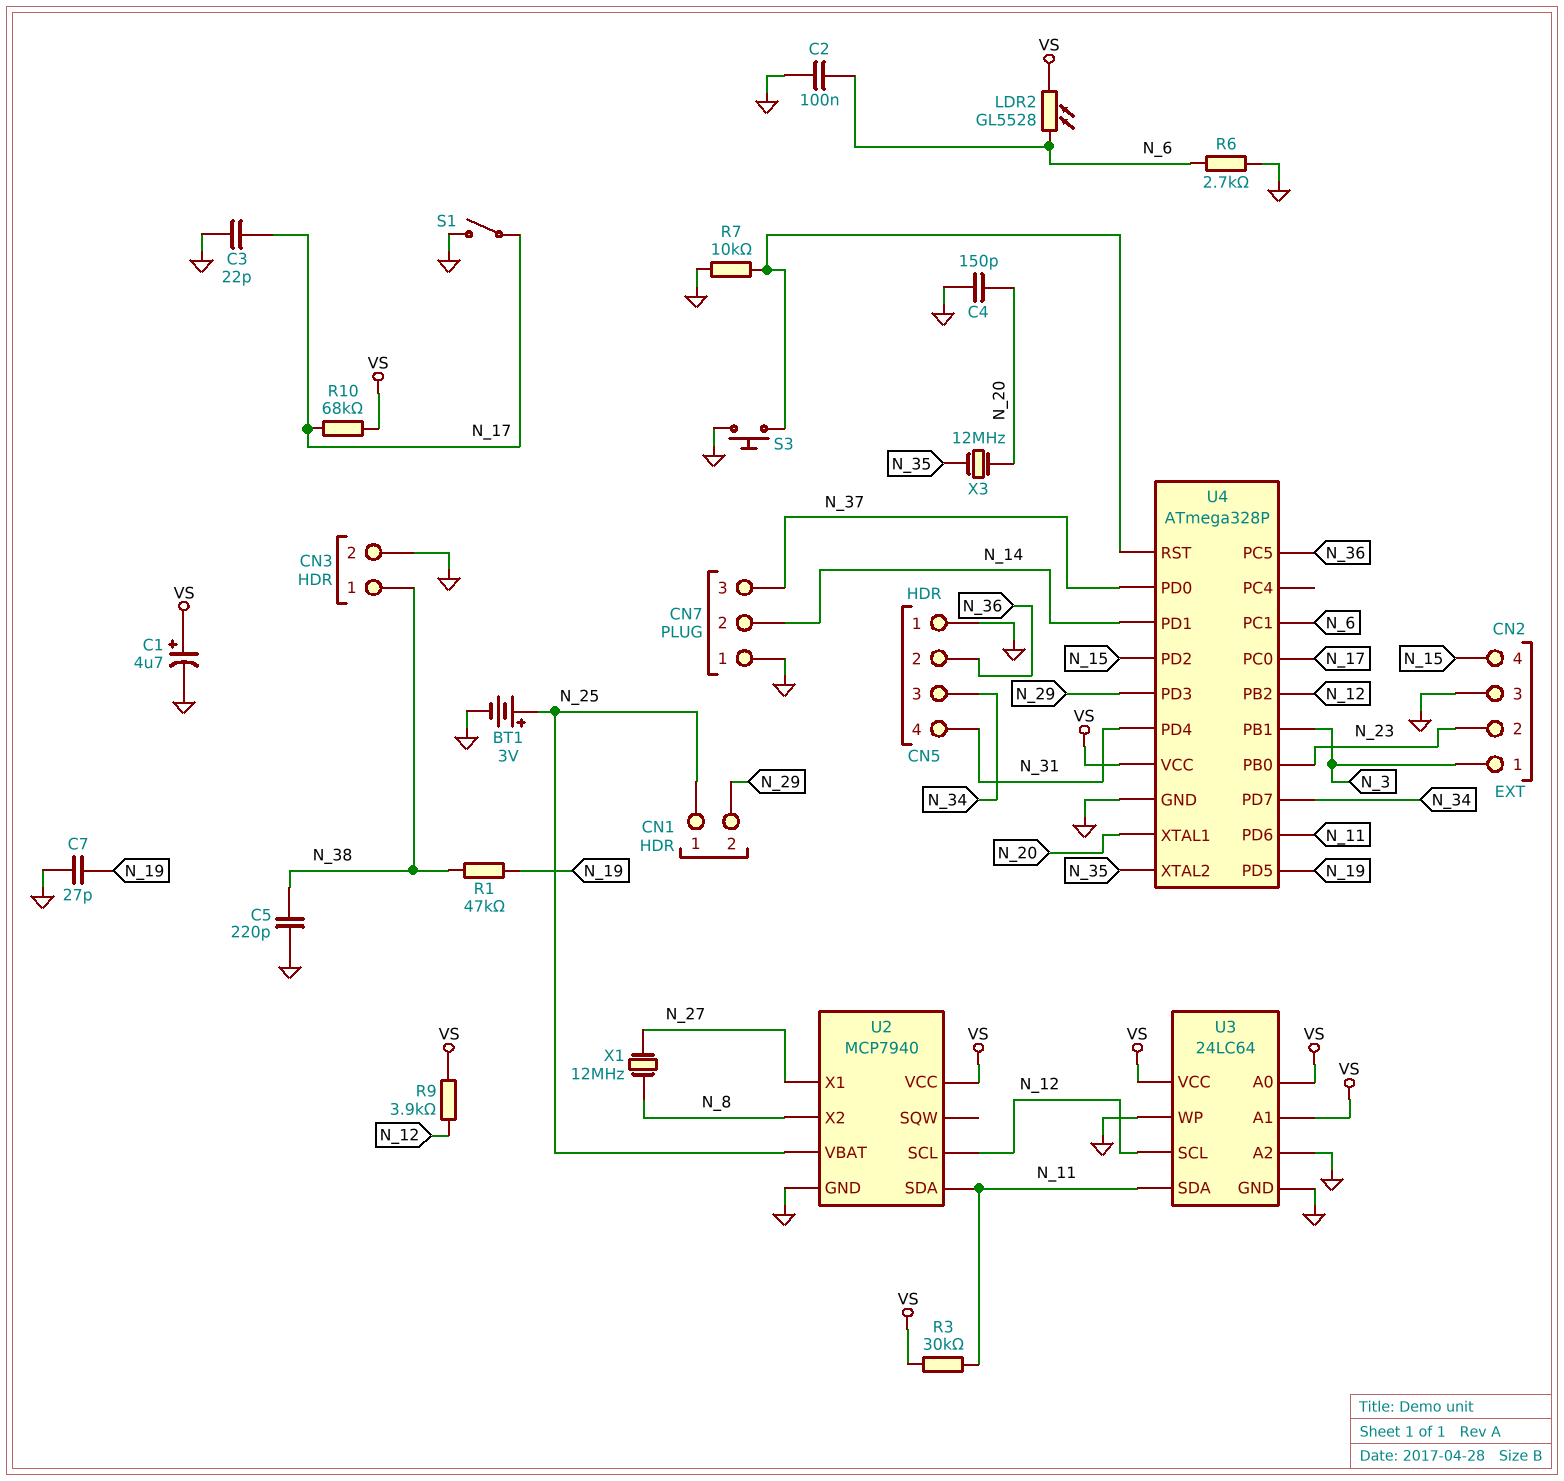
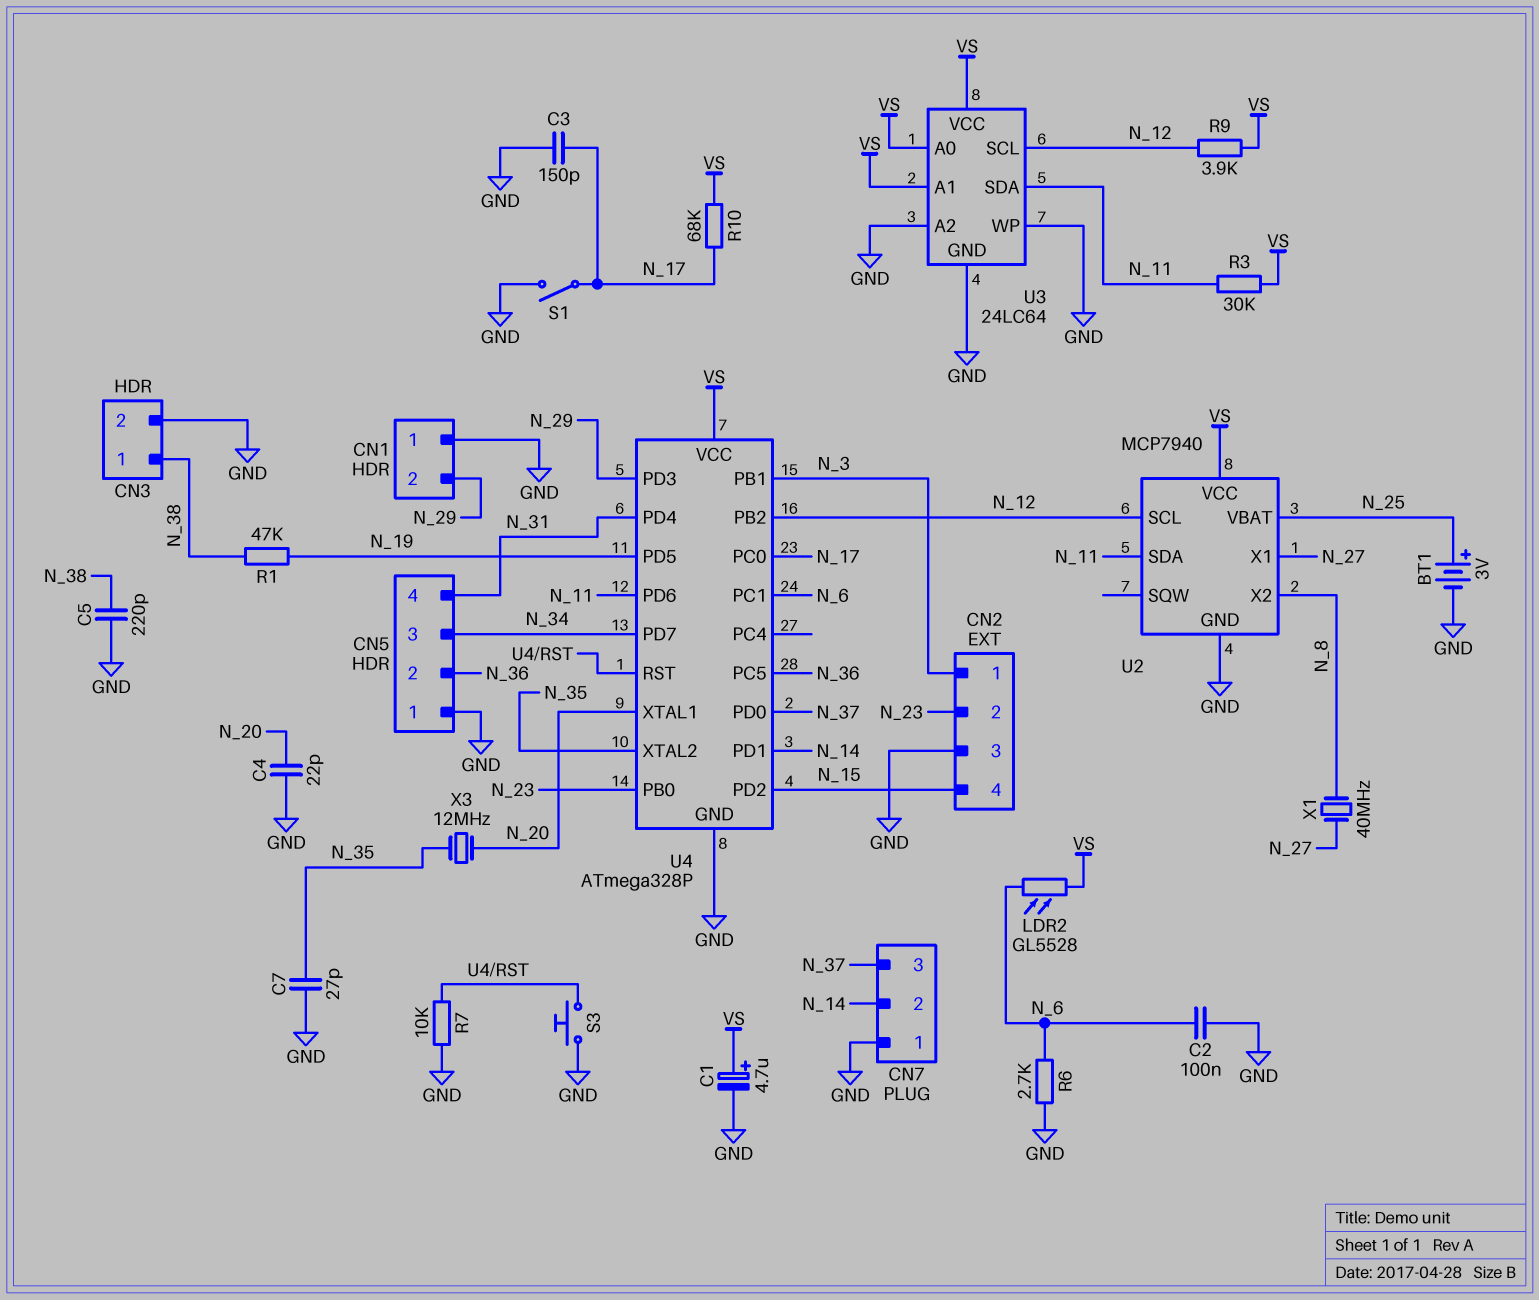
C3: 22pF (GND, N_17) -> 150pF (GND, N_17)
C4: 150pF (GND, N_20) -> 22pF (GND, N_20)
C7: 27pF (GND, N_19) -> 27pF (GND, N_35)
CN1 pin 1: N_25 -> GND
X1: 12MHz (N_8, N_27) -> 40MHz (N_8, N_27)

